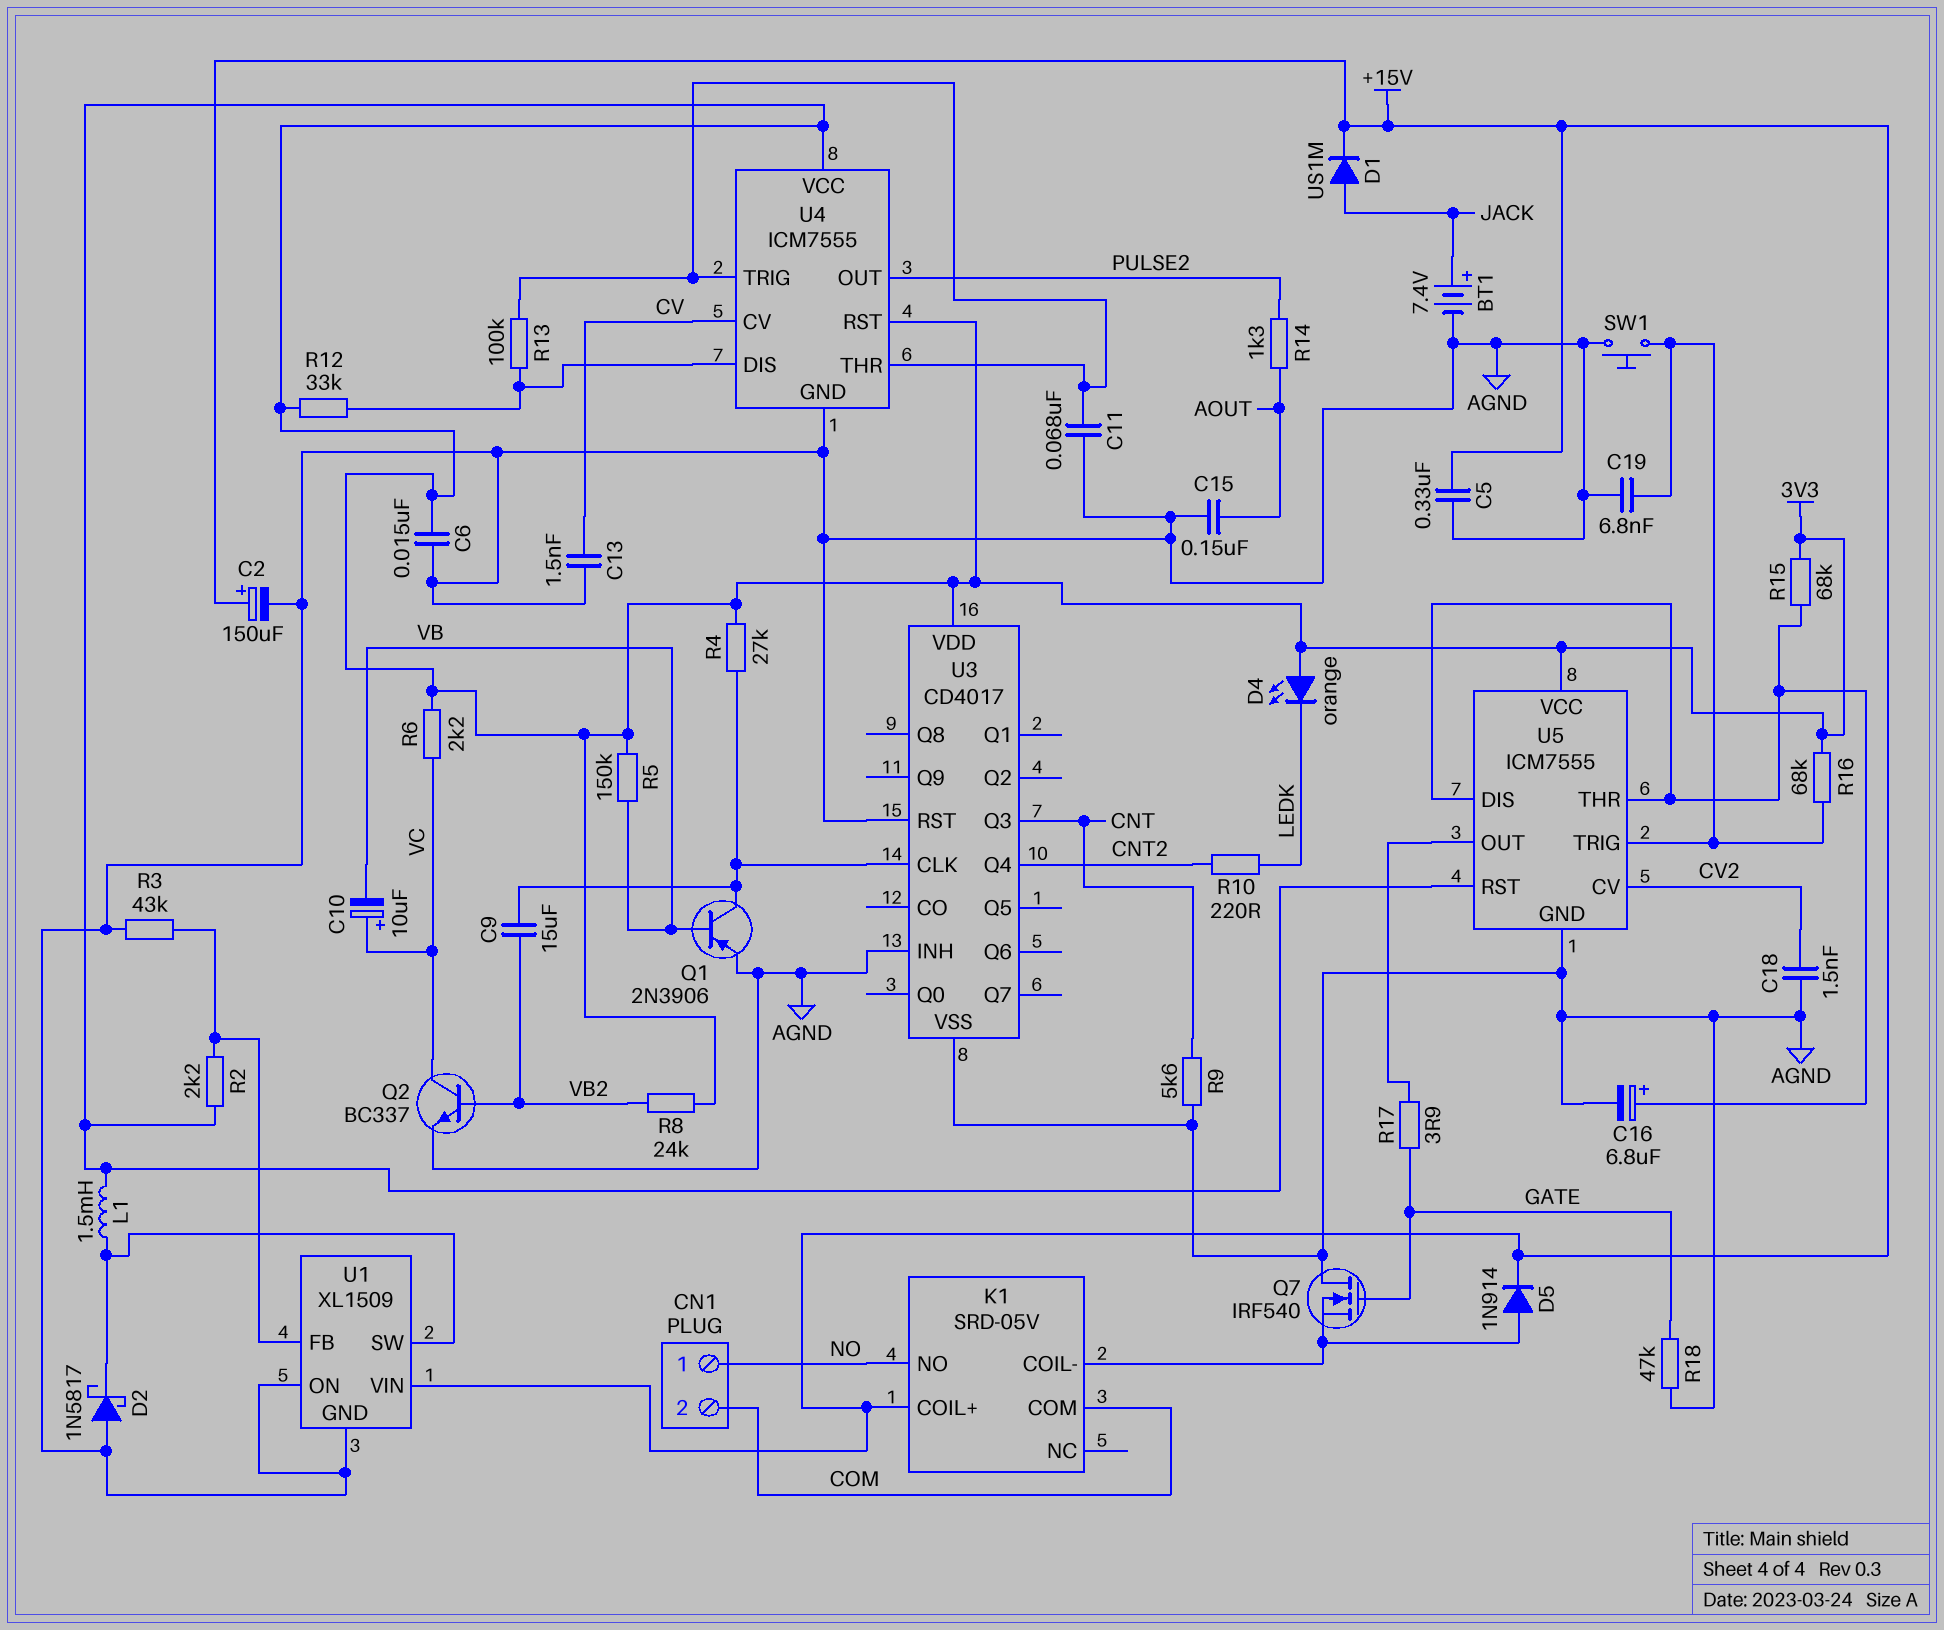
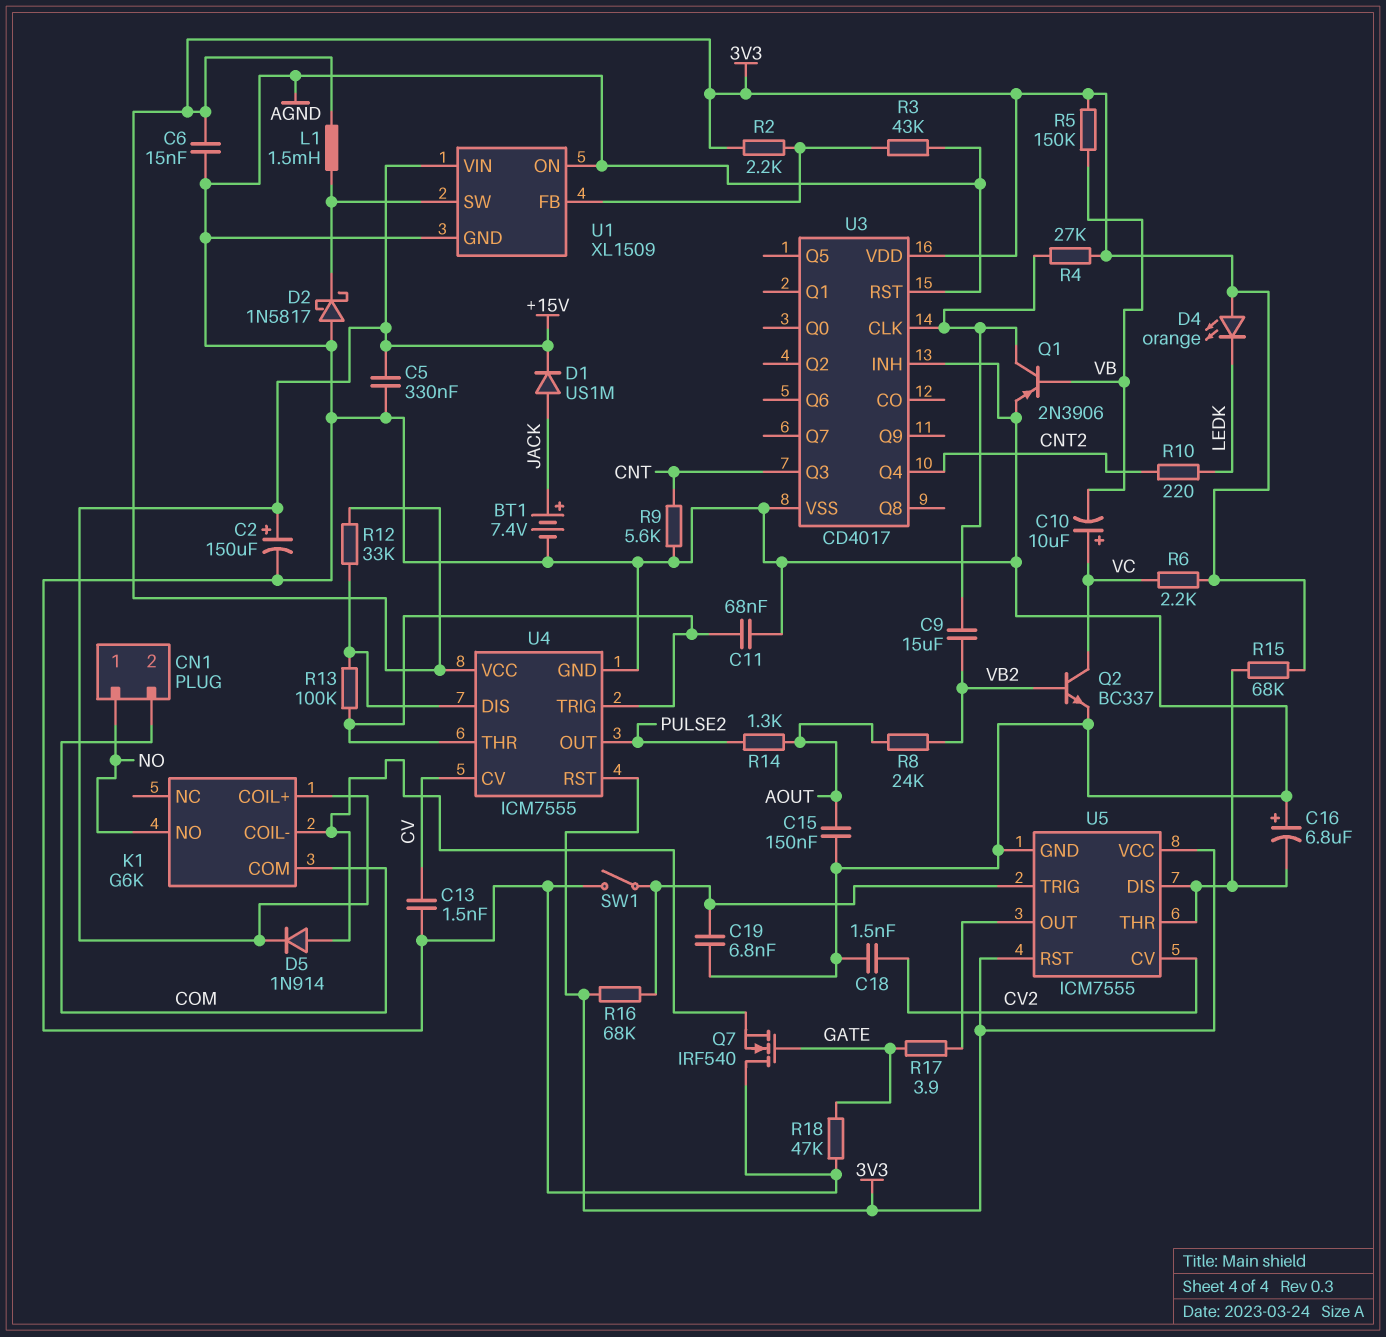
C16: 6.8uF (plus U5/DIS, minus AGND) -> 6.8uF (plus AGND, minus U5/DIS)
K1: SRD-05V -> G6K
R8: 24k (3V3, VB2) -> 24k (AOUT, VB2)
SW1: button (AGND, U5/TRIG) -> switch (AGND, U5/TRIG)

